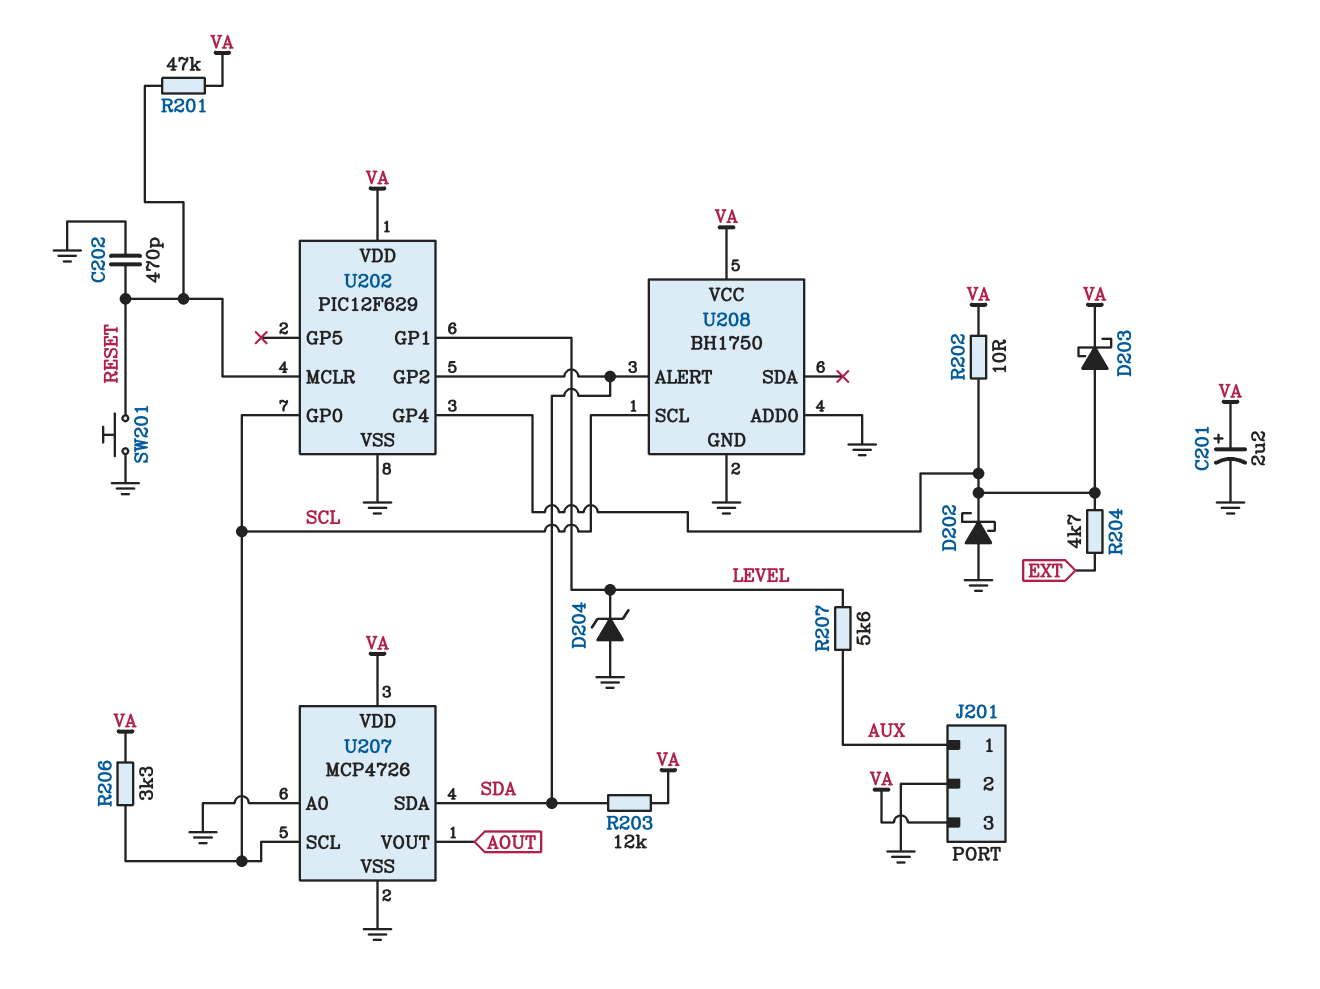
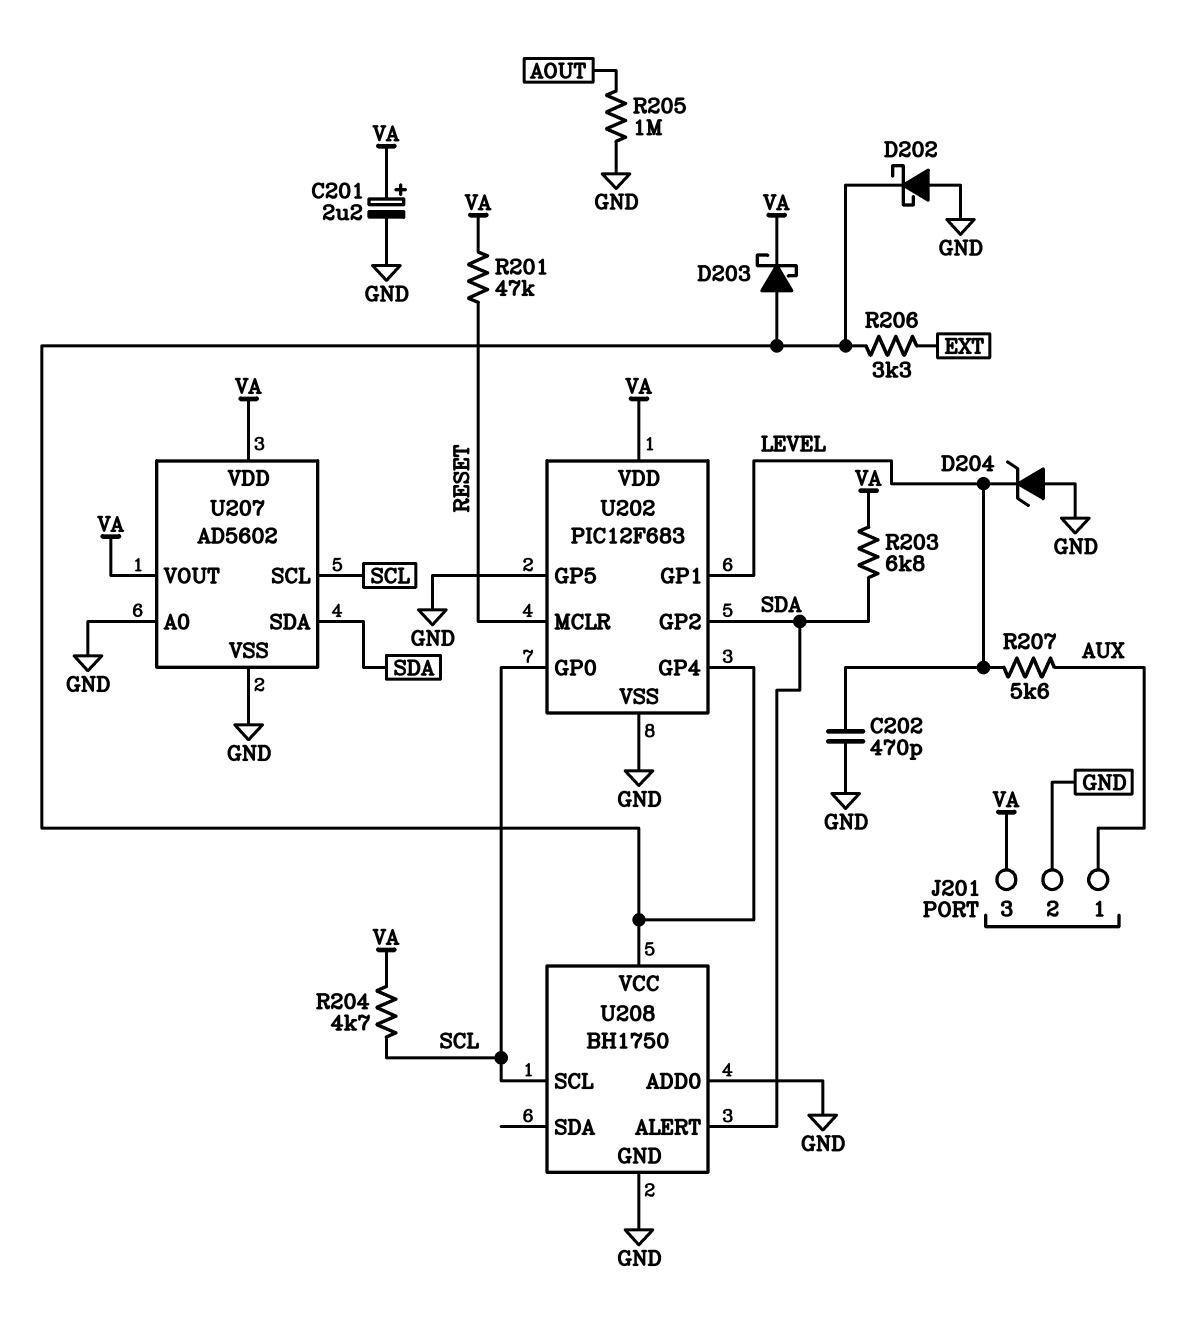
C202: 470pF (GND, RESET) -> 470pF (GND, LEVEL)
R202: 10 (U202/GP4, VA) -> none
R203: 12k (SDA, VA) -> 6.8k (SDA, VA)
R204: 4.7k (EXT, U202/GP4) -> 4.7k (SCL, VA)
R205: none -> 1M (AOUT, GND)
R206: 3.3k (SCL, VA) -> 3.3k (EXT, U202/GP4)
SW201: button (GND, RESET) -> none
U202: PIC12F629 -> PIC12F683
U202 pin GP5: none -> GND
U207: MCP4726 -> AD5602
U207 pin VOUT: AOUT -> VA
U208 pin VCC: VA -> U202/GP4

